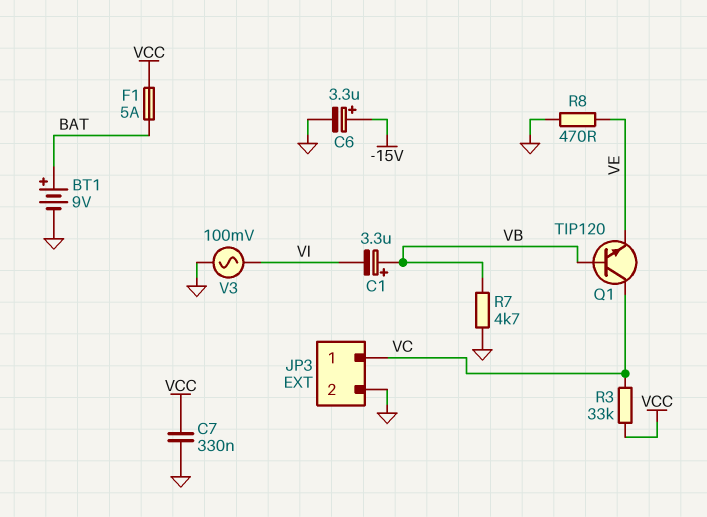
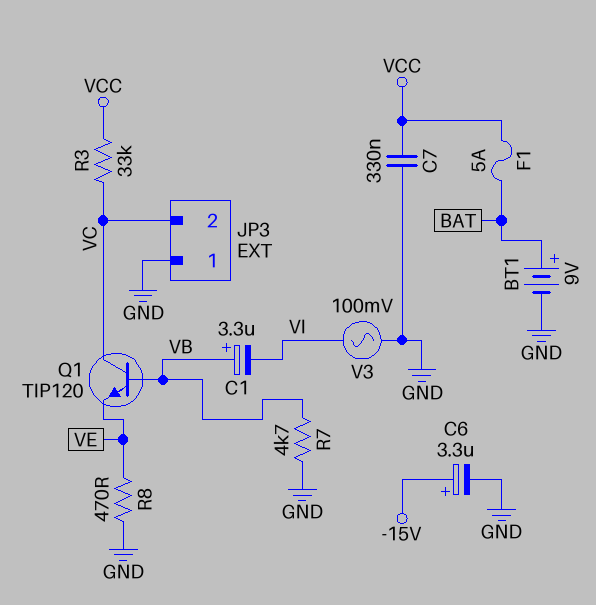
JP3 pin 1: VC -> GND
JP3 pin 2: GND -> VC

